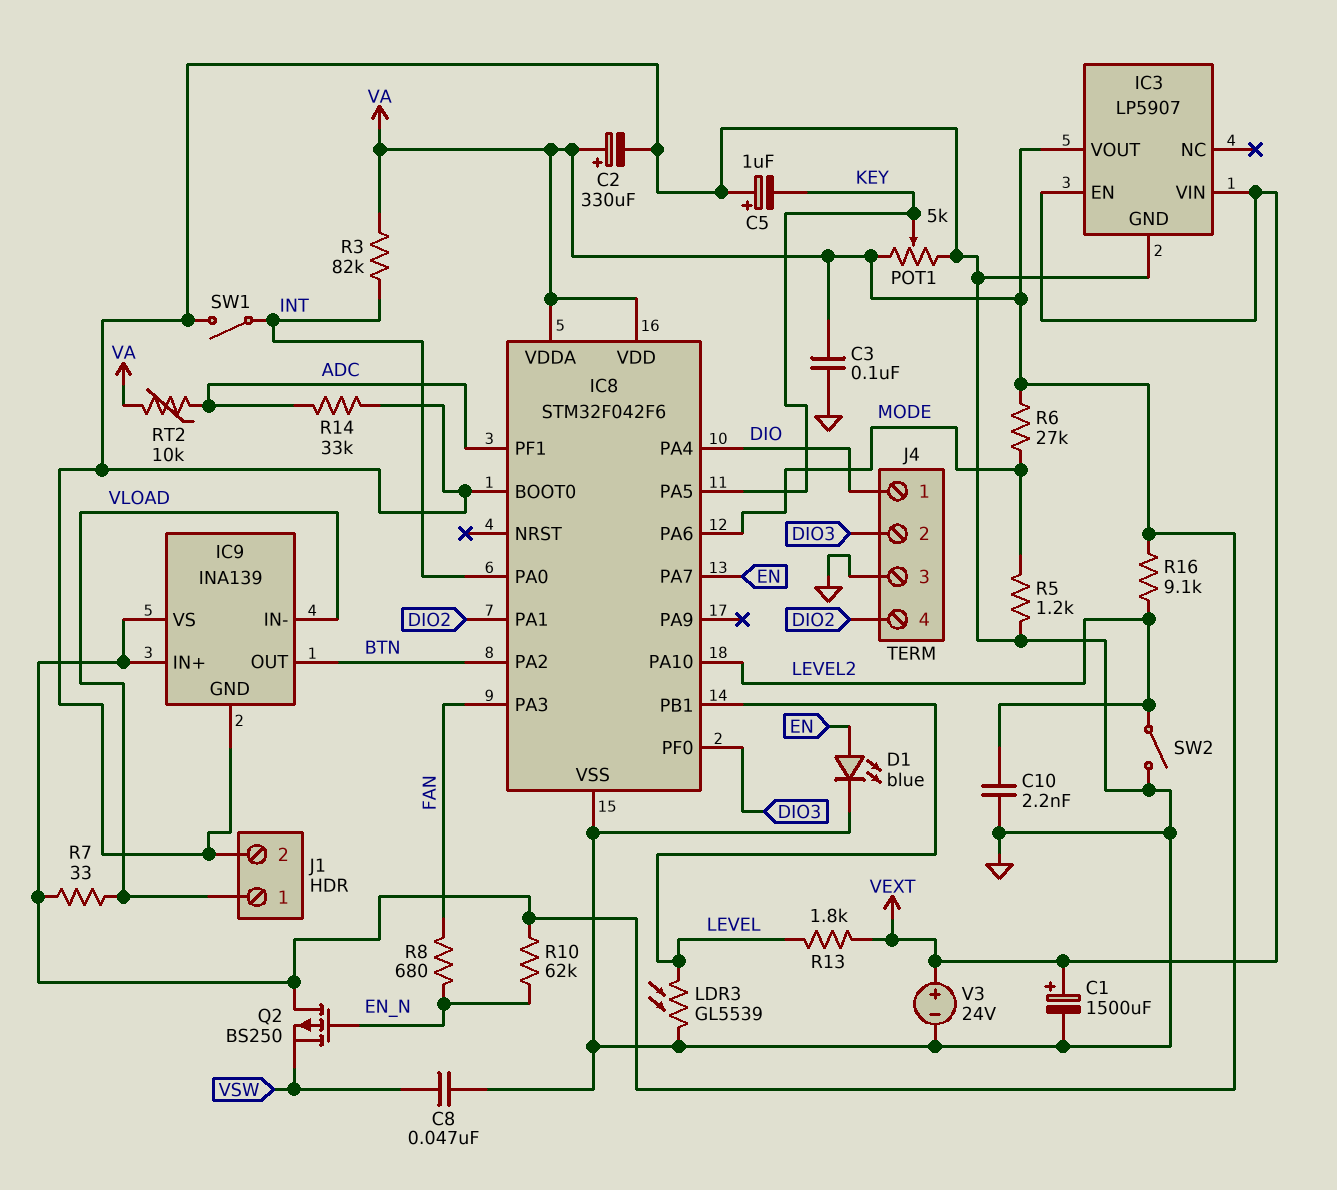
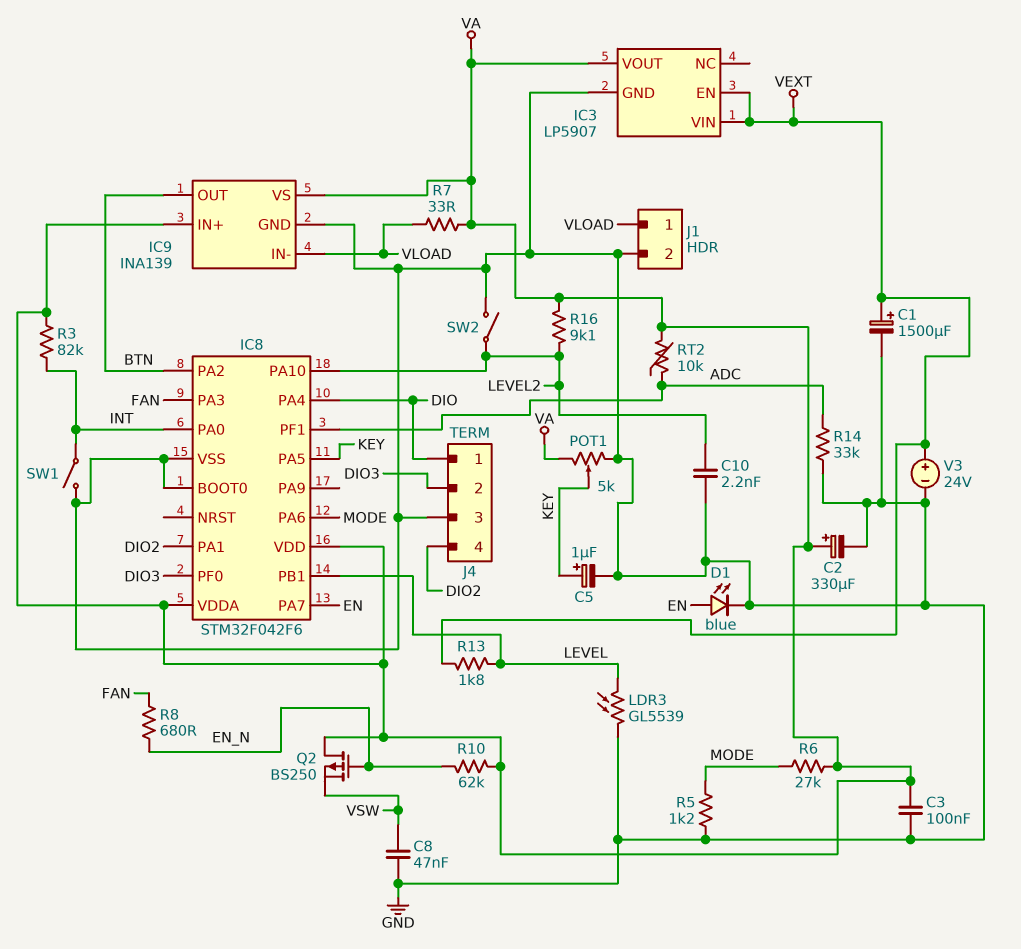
C5: 1uF (plus GND, minus KEY) -> 1uF (plus KEY, minus GND)

